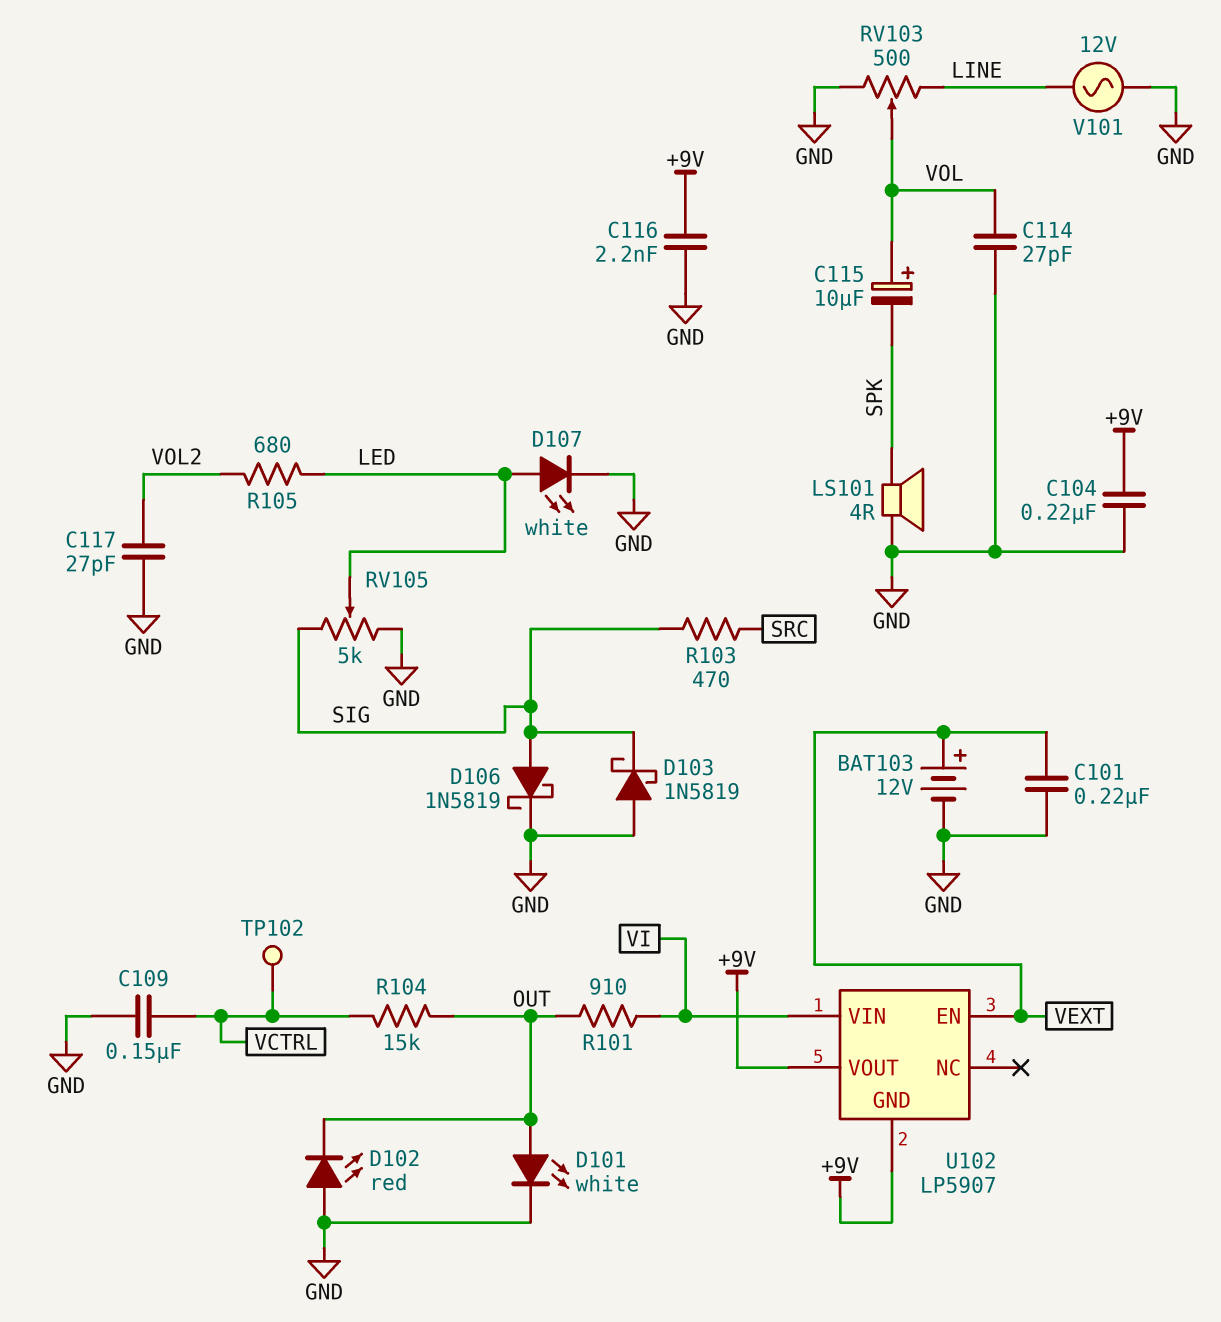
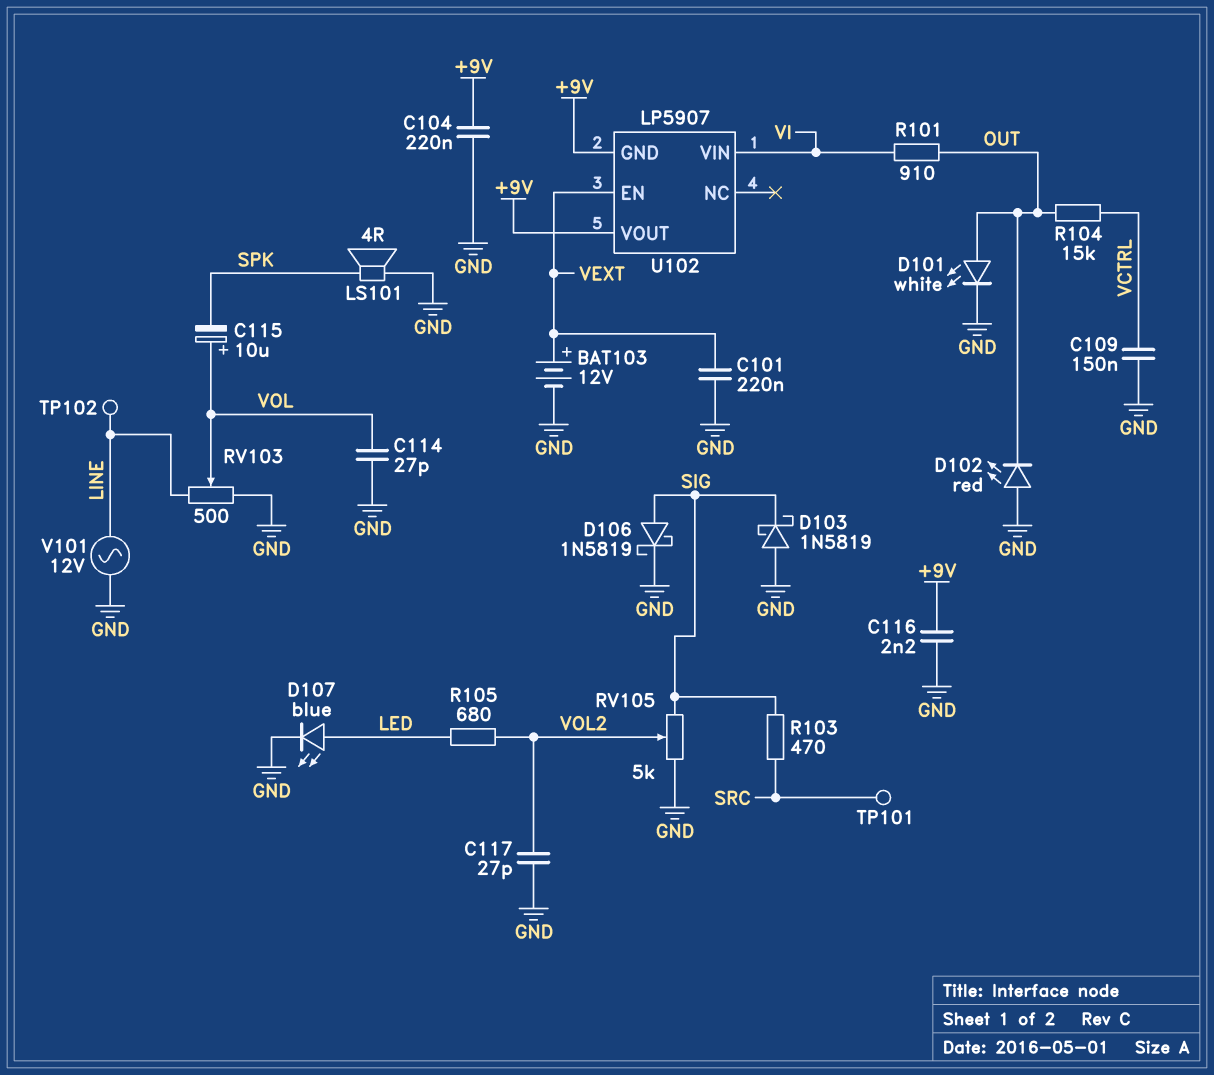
D107: LED white (A LED, K GND) -> LED blue (A LED, K GND)
RV105: 5k (GND, SIG, wiper LED) -> 5k (GND, SIG, wiper VOL2)
TP101: none -> test point (SRC)
TP102: test point (VCTRL) -> test point (LINE)

